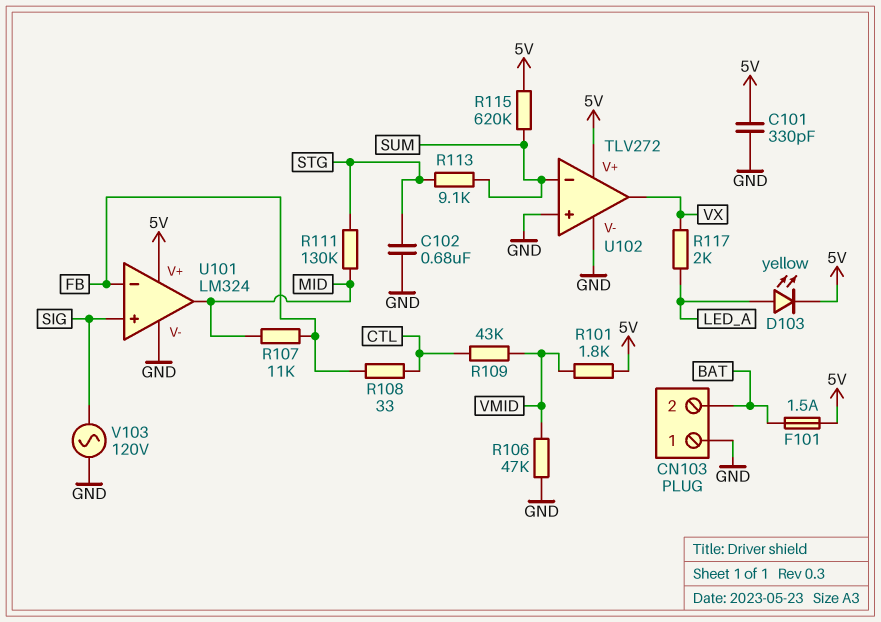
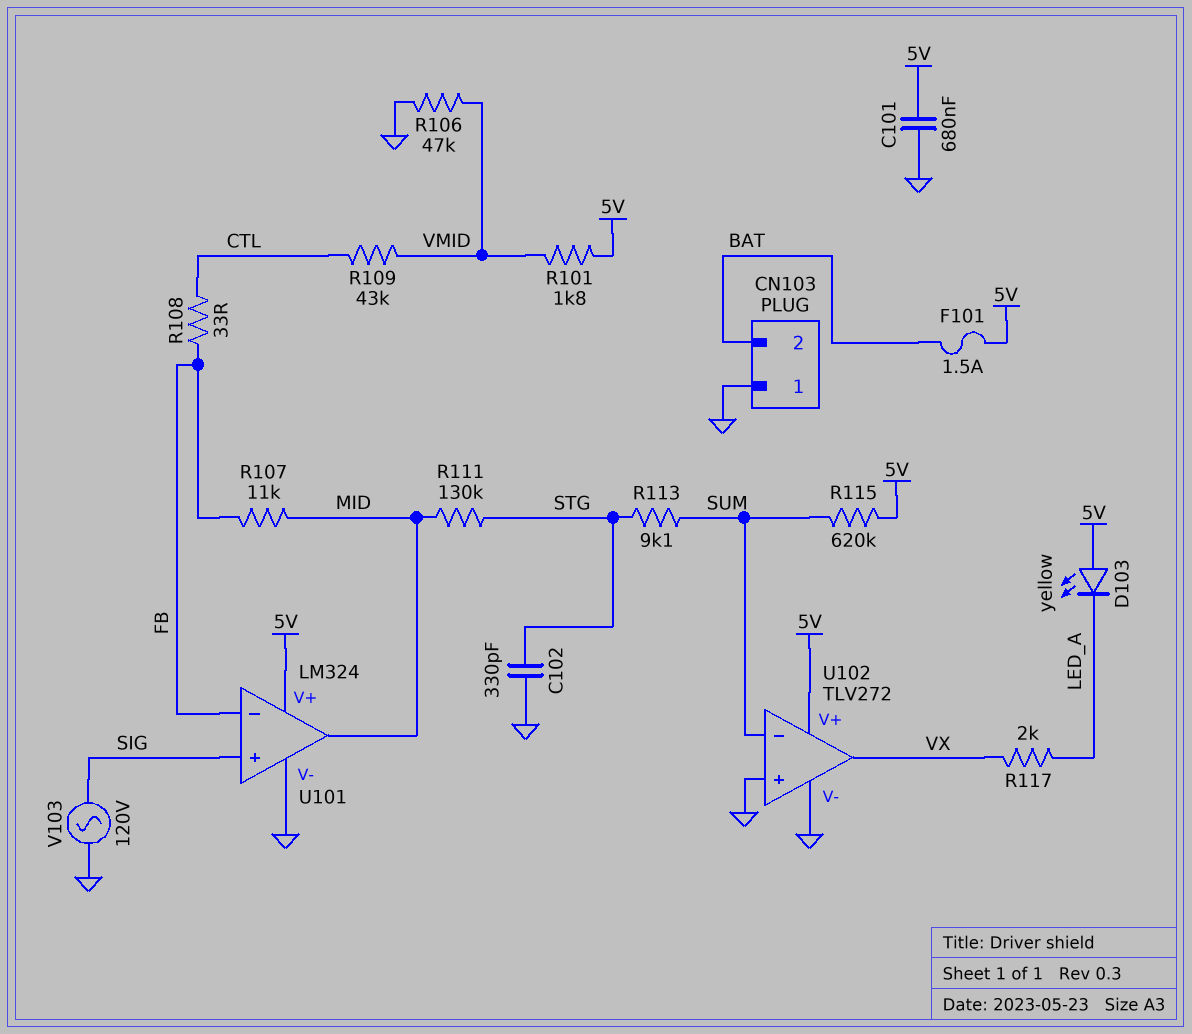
C101: 330pF (5V, GND) -> 680nF (5V, GND)
C102: 680nF (GND, STG) -> 330pF (GND, STG)
D103: LED yellow (A LED_A, K 5V) -> LED yellow (A 5V, K LED_A)

